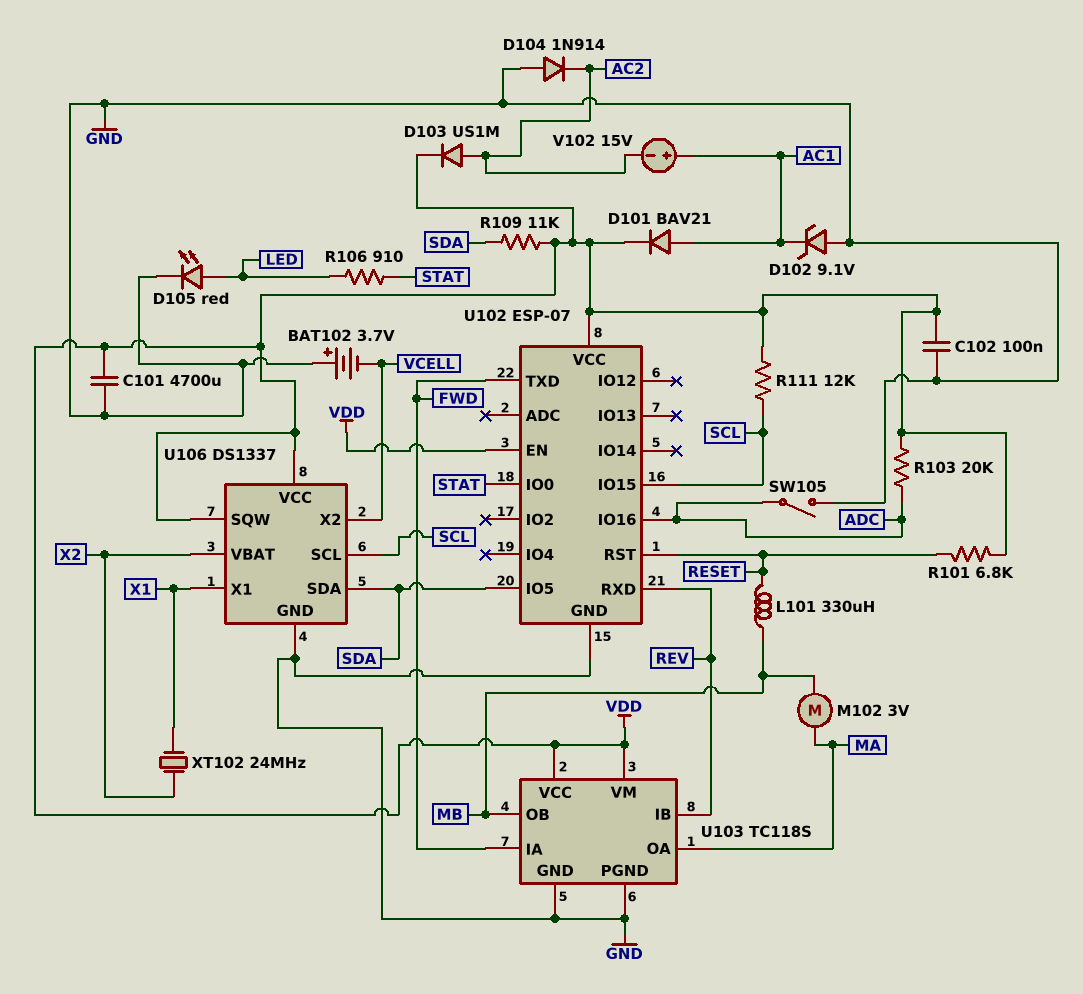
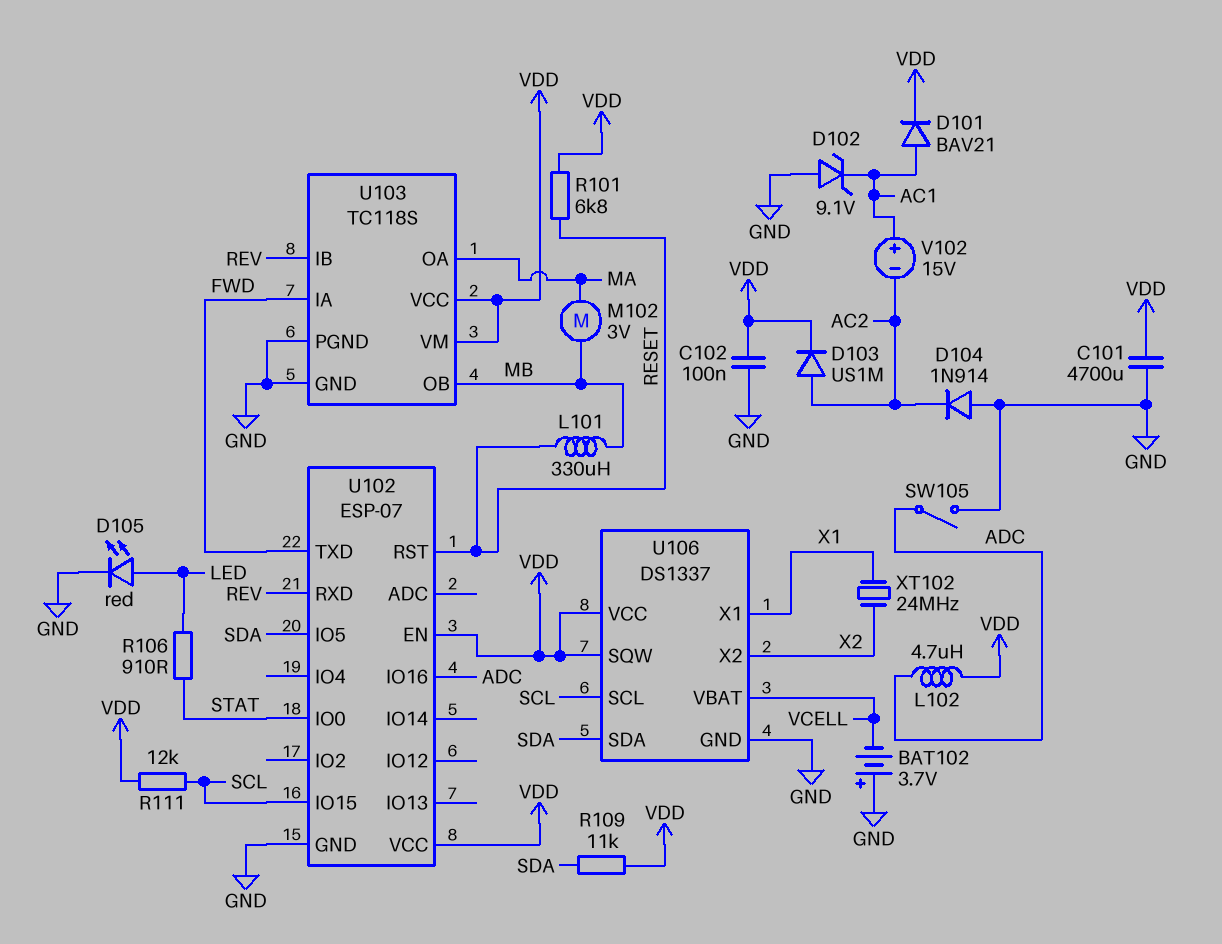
L102: none -> 4.7uH (ADC, VDD)
R103: 20k (ADC, VDD) -> none
U106 pin VBAT: X2 -> VCELL
U106 pin X2: VCELL -> X2

